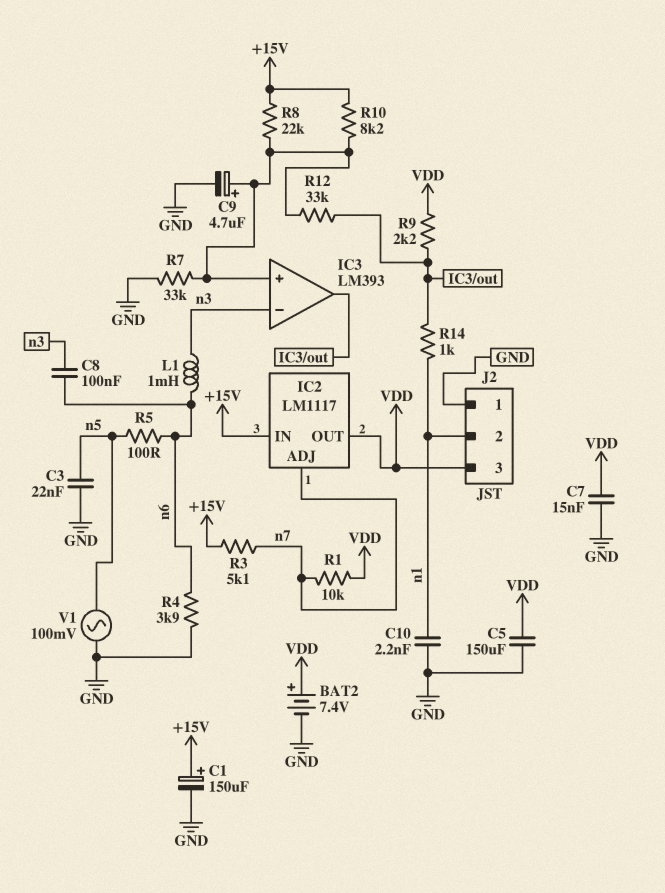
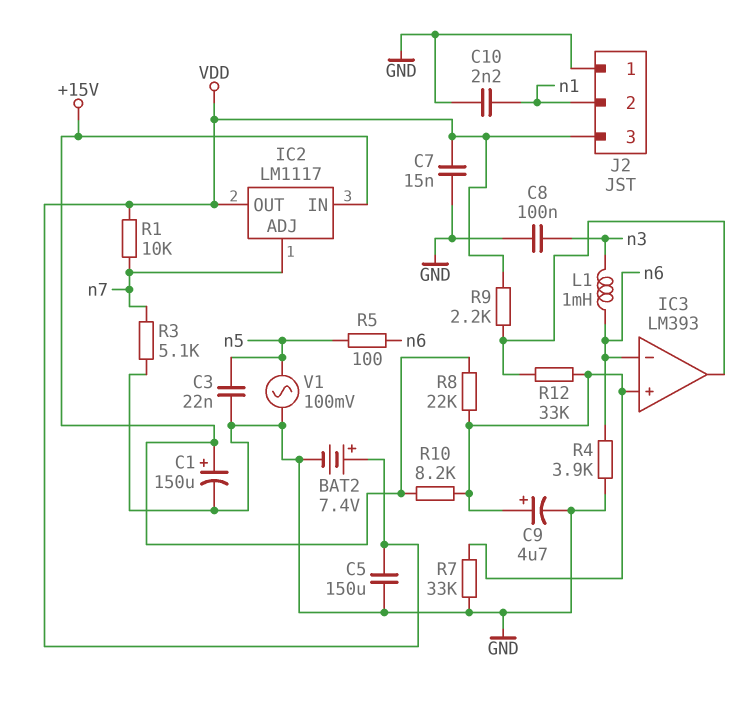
C8: 100nF (n3, n6) -> 100nF (GND, n3)
IC3 pin in-: n3 -> n6
R3: 5.1k (+15V, n7) -> 5.1k (GND, n7)
R14: 1k (IC3/out, n1) -> none

